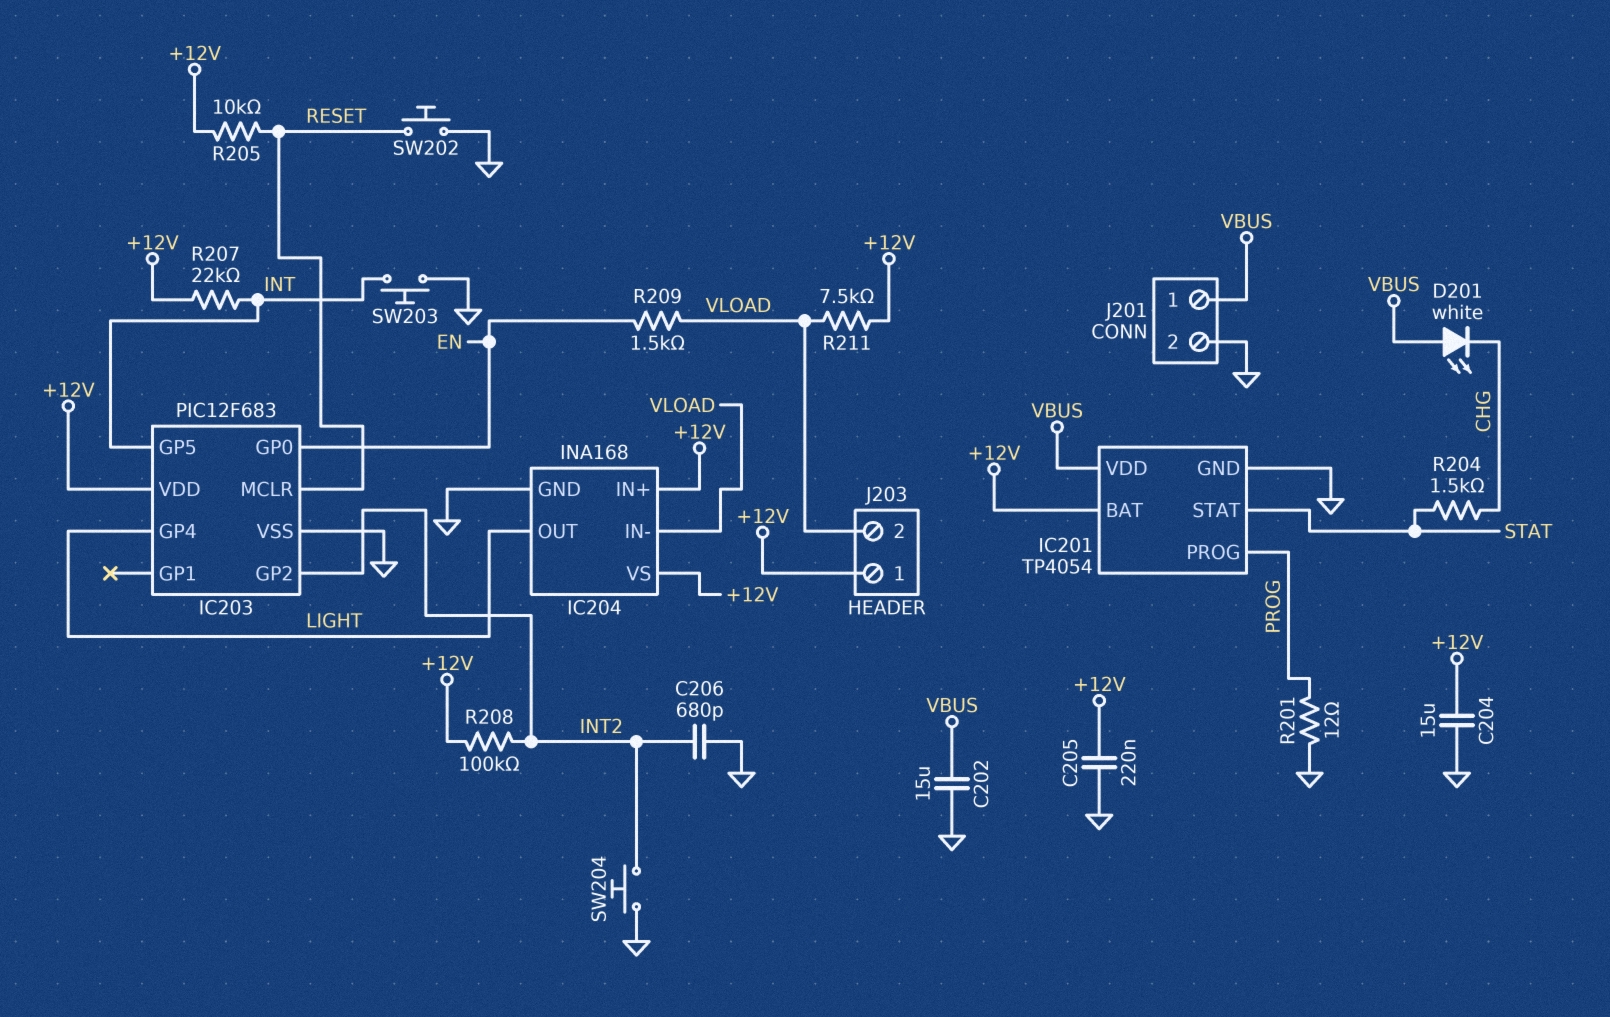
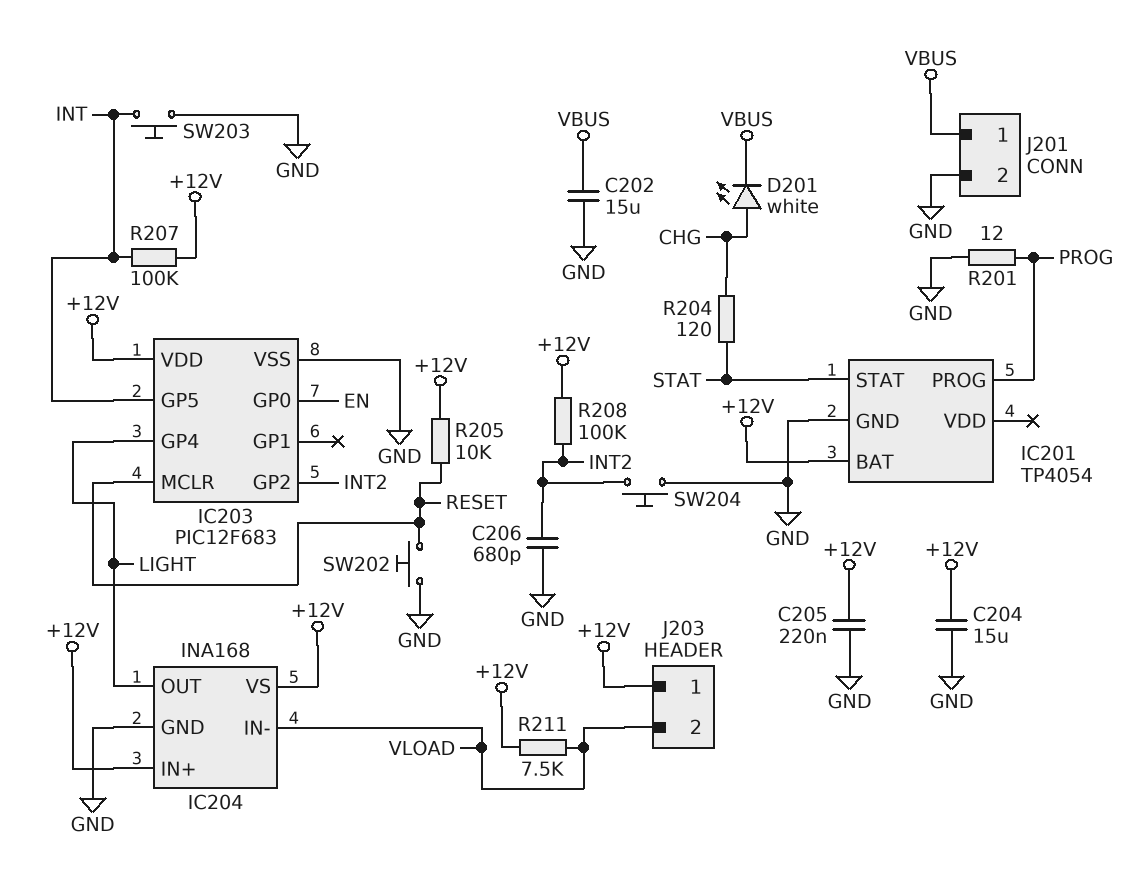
D201: LED white (A VBUS, K CHG) -> LED white (A CHG, K VBUS)
IC201 pin VDD: VBUS -> none
R204: 1.5k (CHG, STAT) -> 120 (CHG, STAT)
R207: 22k (+12V, INT) -> 100k (+12V, INT)
R209: 1.5k (EN, VLOAD) -> none

